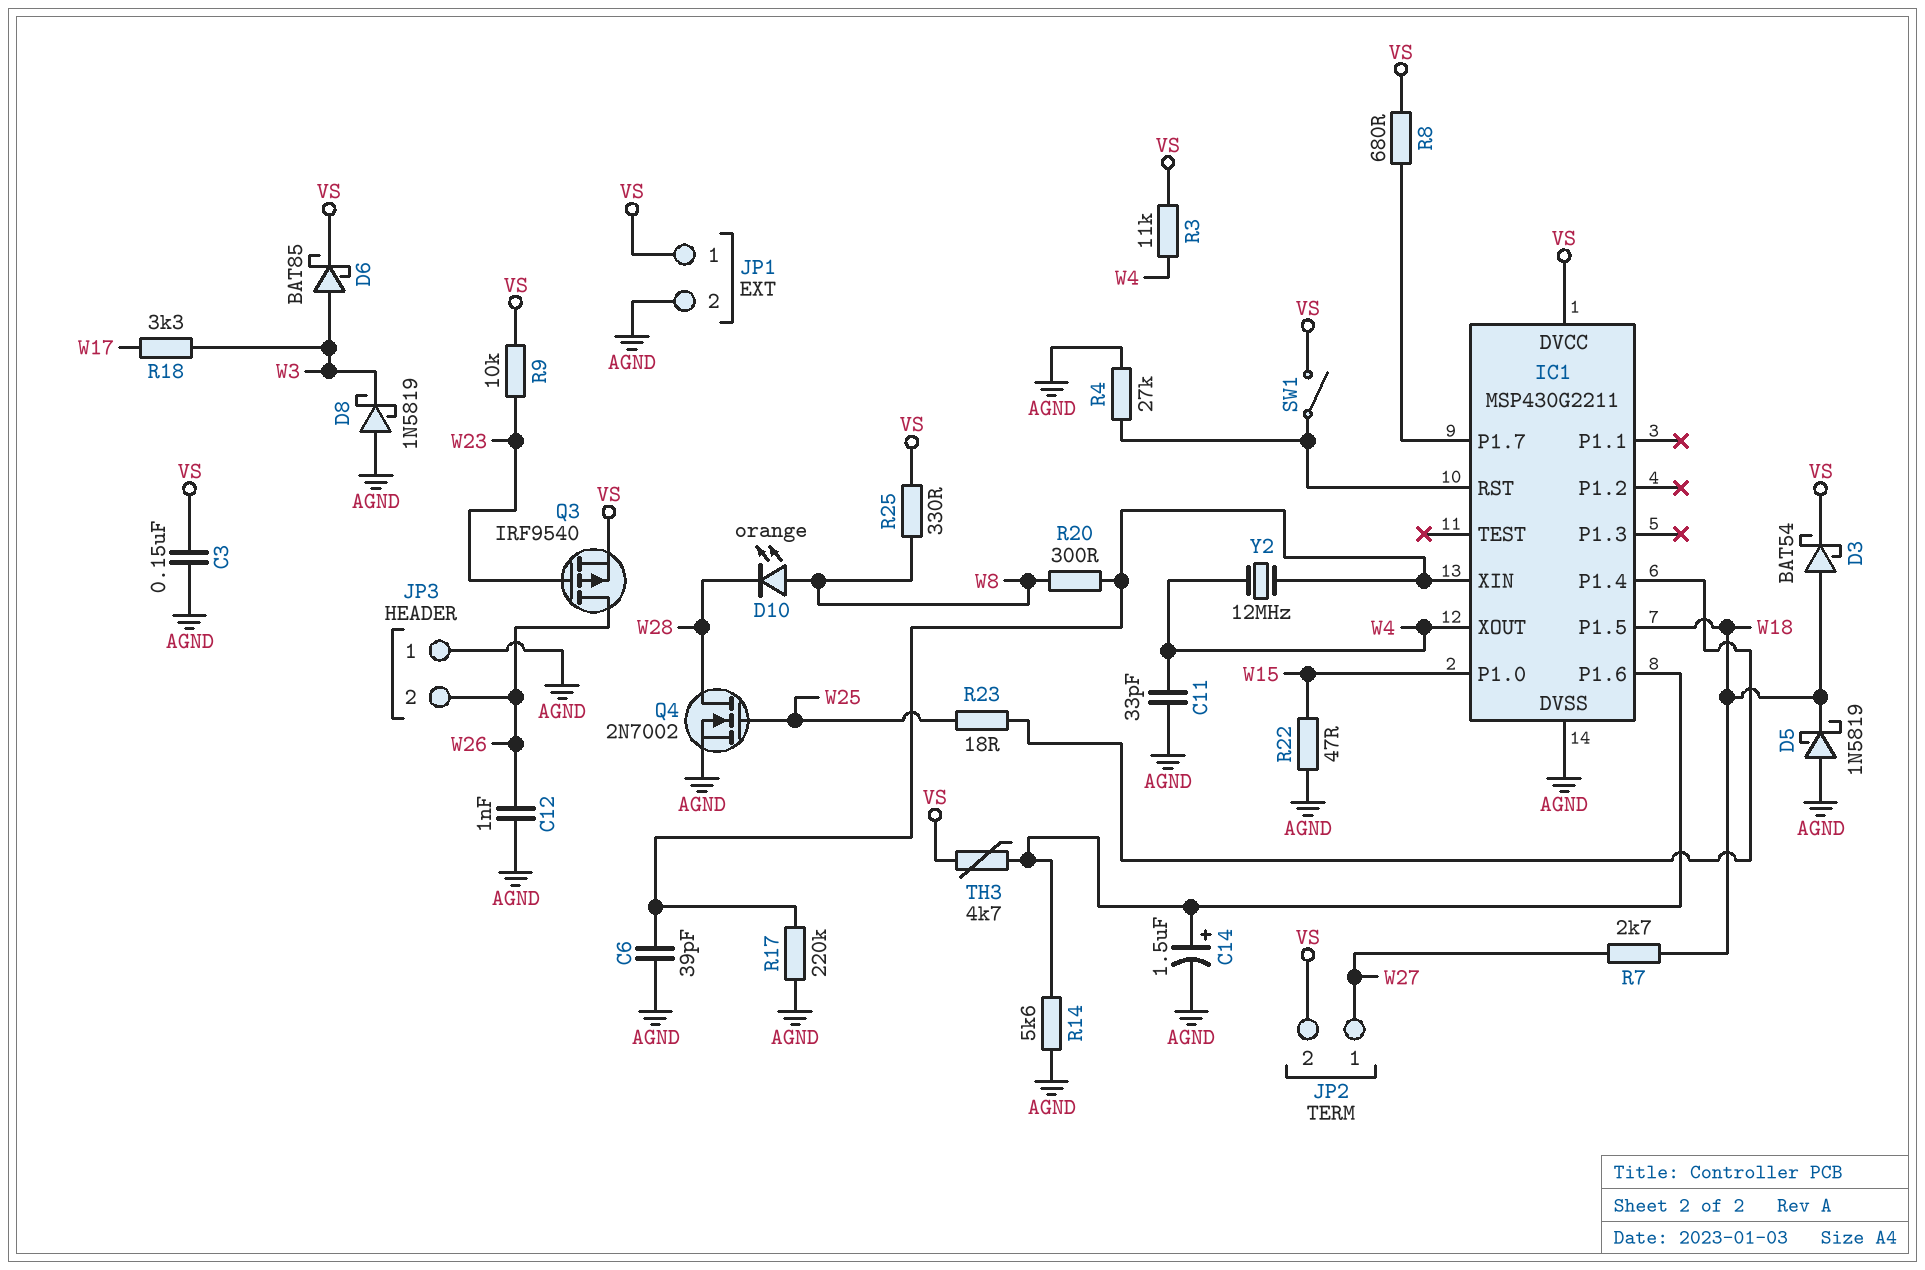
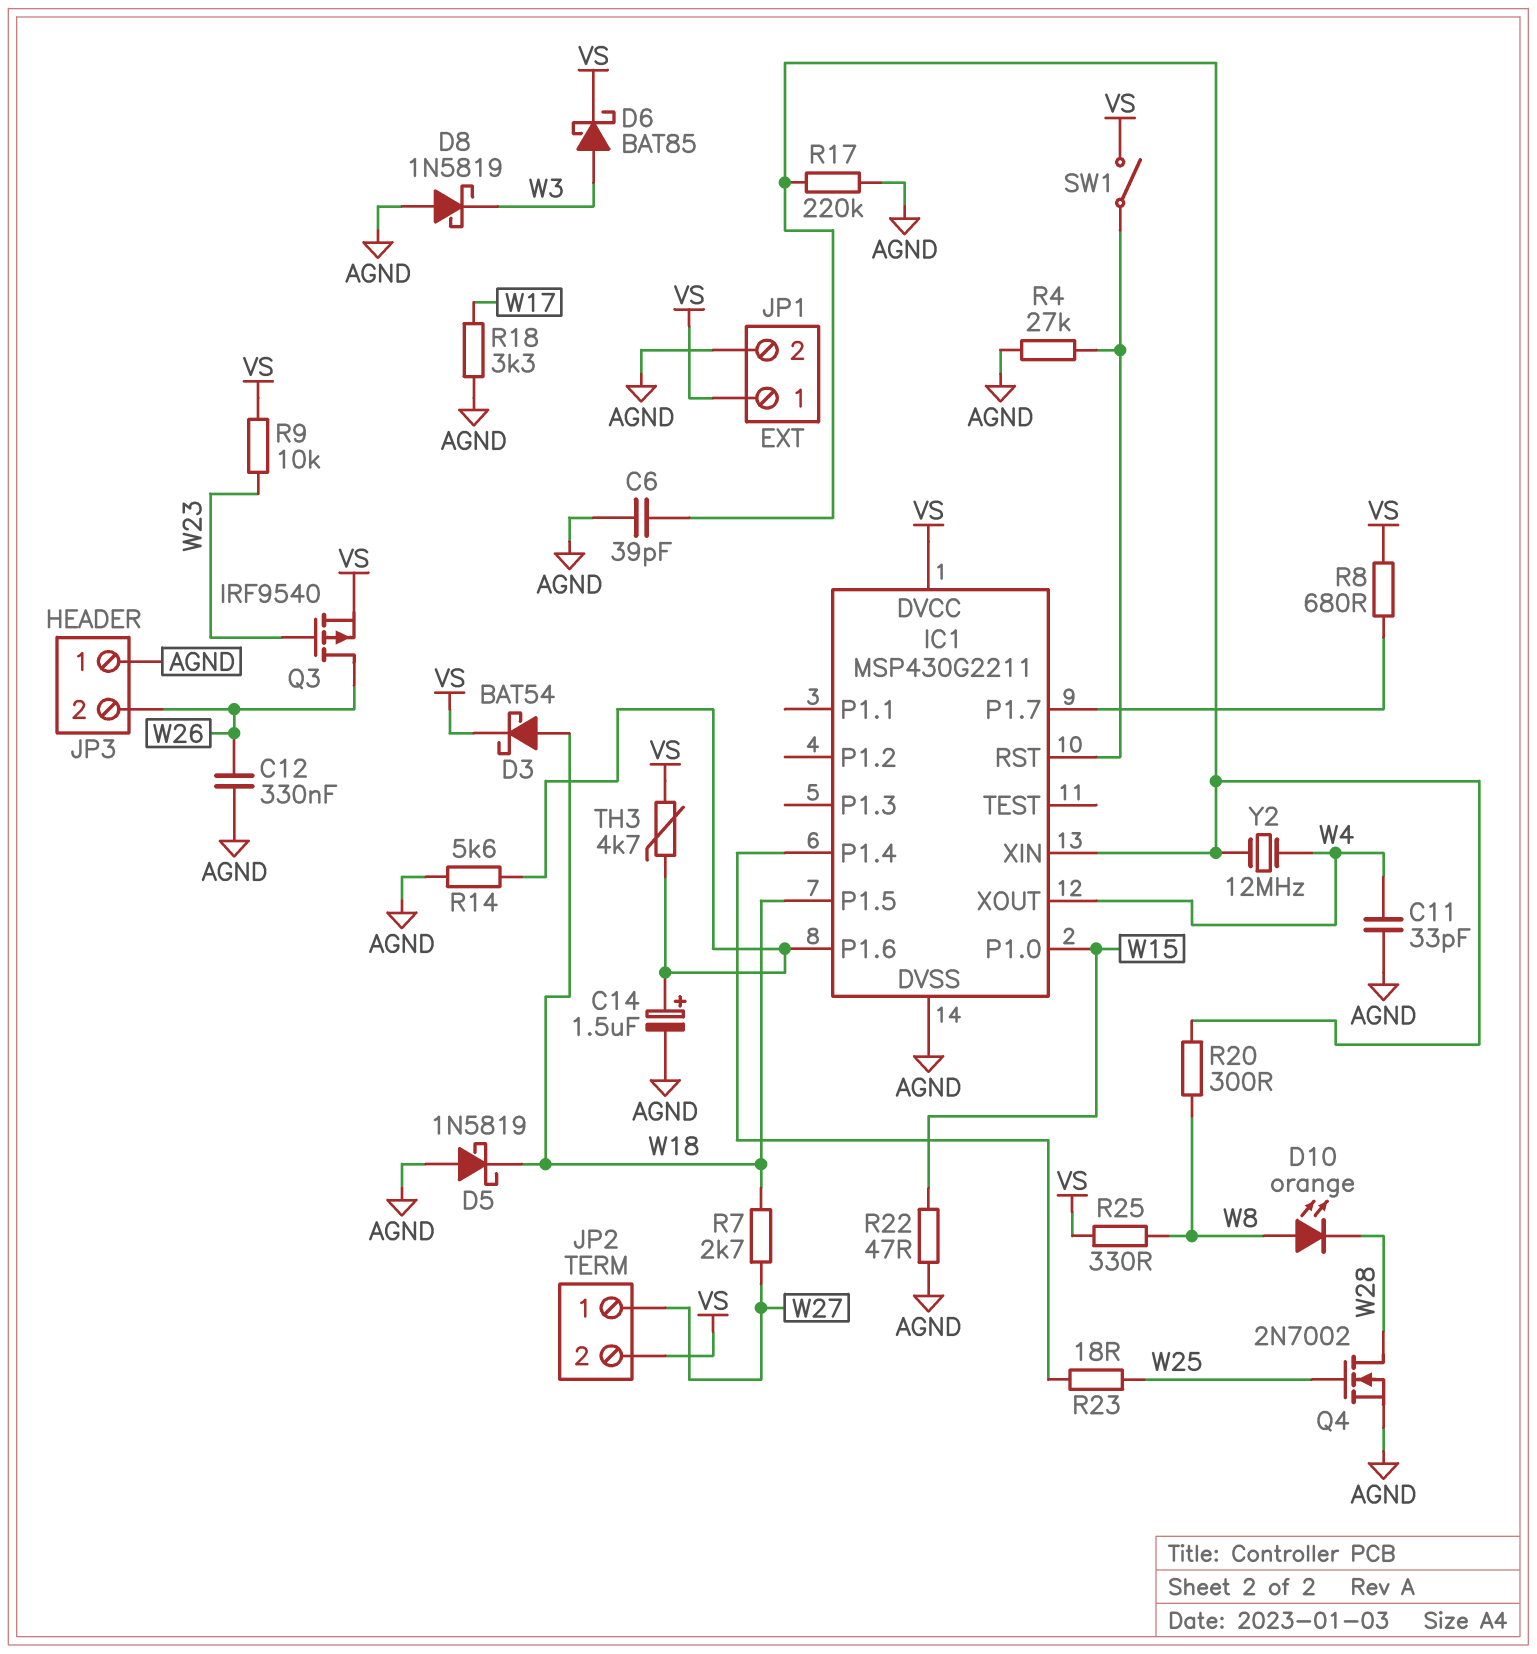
C3: 150nF (AGND, VS) -> none
C12: 1nF (AGND, W26) -> 330nF (AGND, W26)
R3: 11k (VS, W4) -> none
R18: 3.3k (W3, W17) -> 3.3k (AGND, W17)

